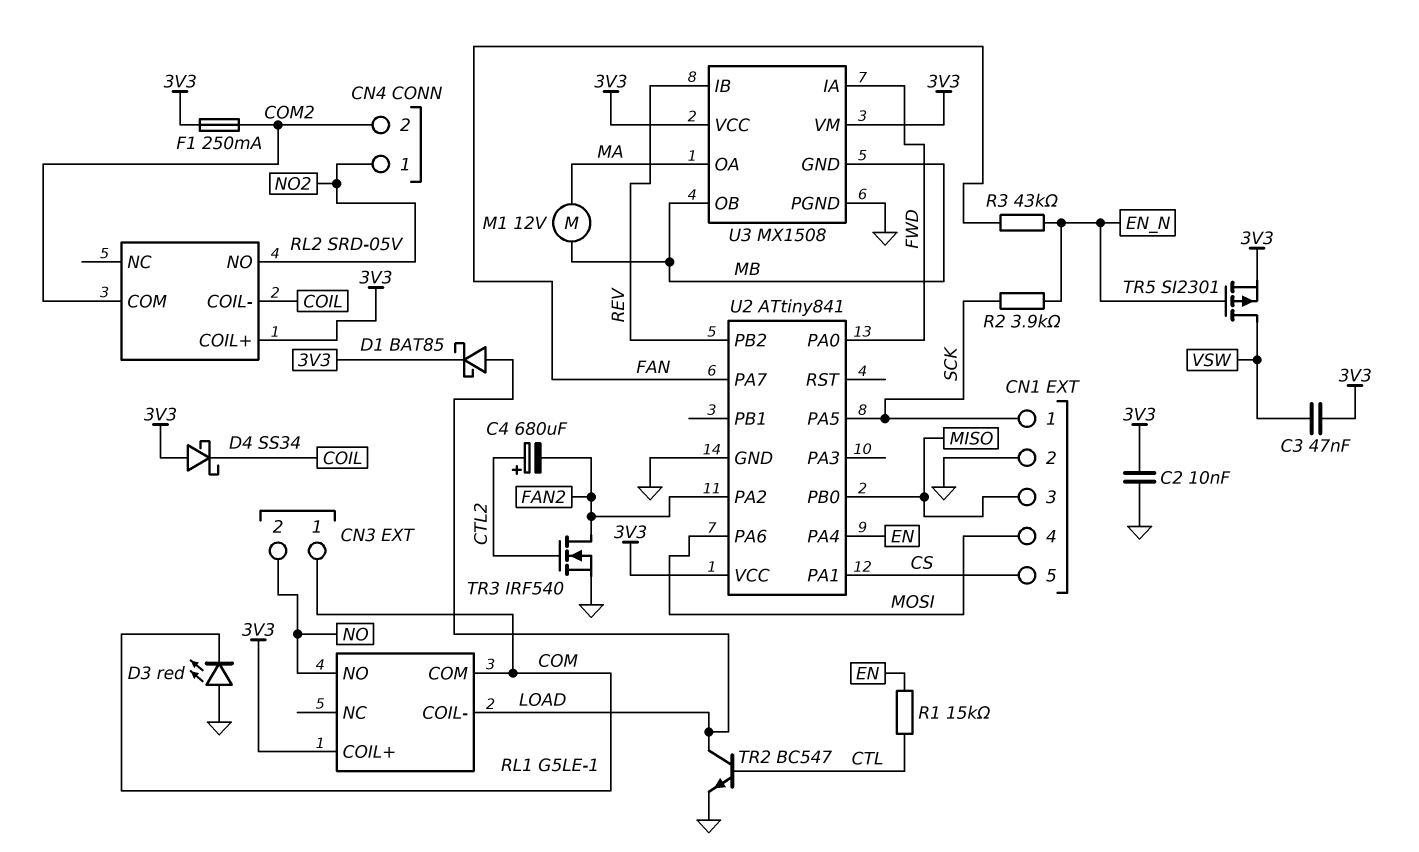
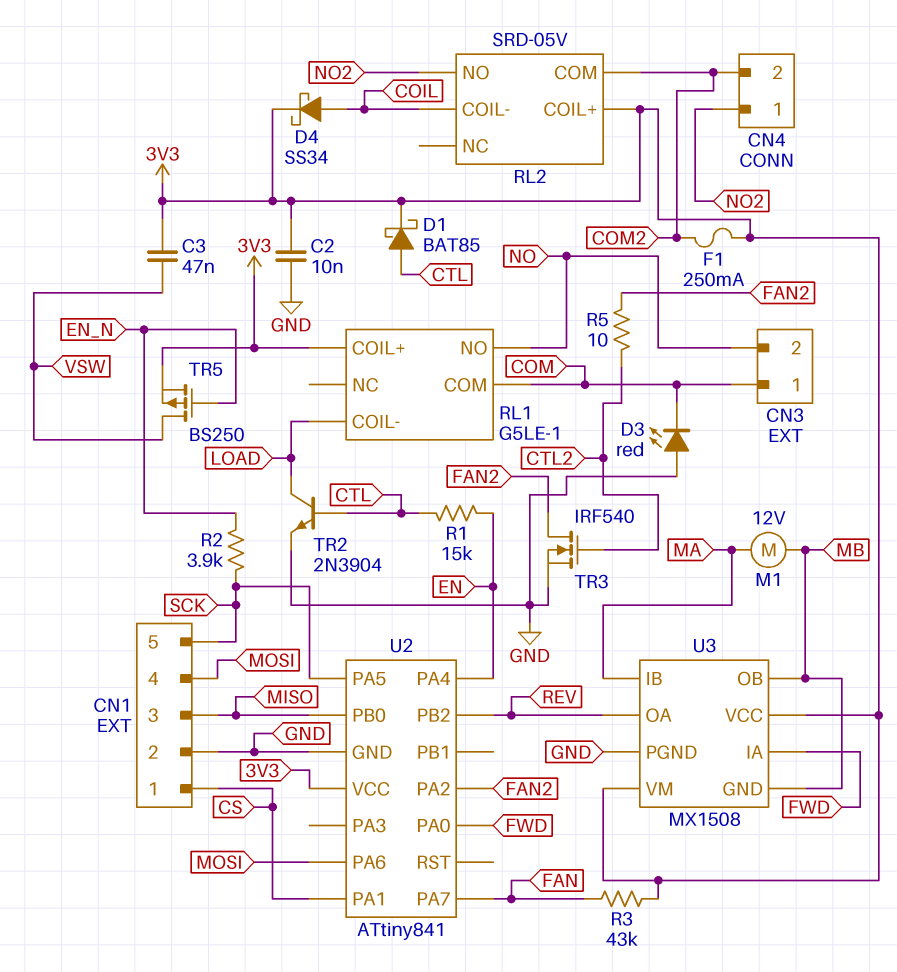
C4: 680uF (plus CTL2, minus FAN2) -> none
CN1 pin 1: SCK -> CS
CN1 pin 5: CS -> SCK
D1: schottky BAT85 (A LOAD, K 3V3) -> schottky BAT85 (A CTL, K 3V3)
D4: schottky SS34 (A 3V3, K COIL) -> schottky SS34 (A COIL, K 3V3)
R3: 43k (EN_N, FAN) -> 43k (3V3, FAN)
R5: none -> 10 (CTL2, FAN2)
TR2: NPN BC547 (B CTL, C LOAD, E GND) -> NPN 2N3904 (B CTL, C LOAD, E GND)
TR5: PMOS SI2301 (G EN_N, D VSW, S 3V3) -> PMOS BS250 (G EN_N, D VSW, S 3V3)
U3 pin IB: REV -> MA
U3 pin OA: MA -> REV

